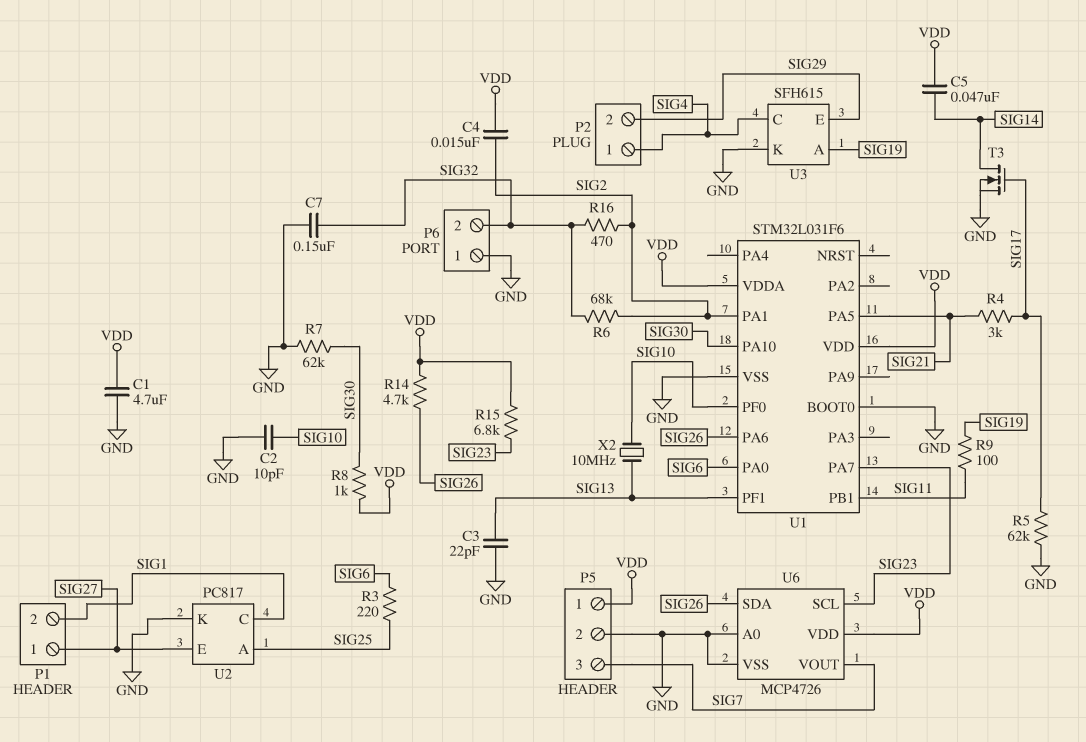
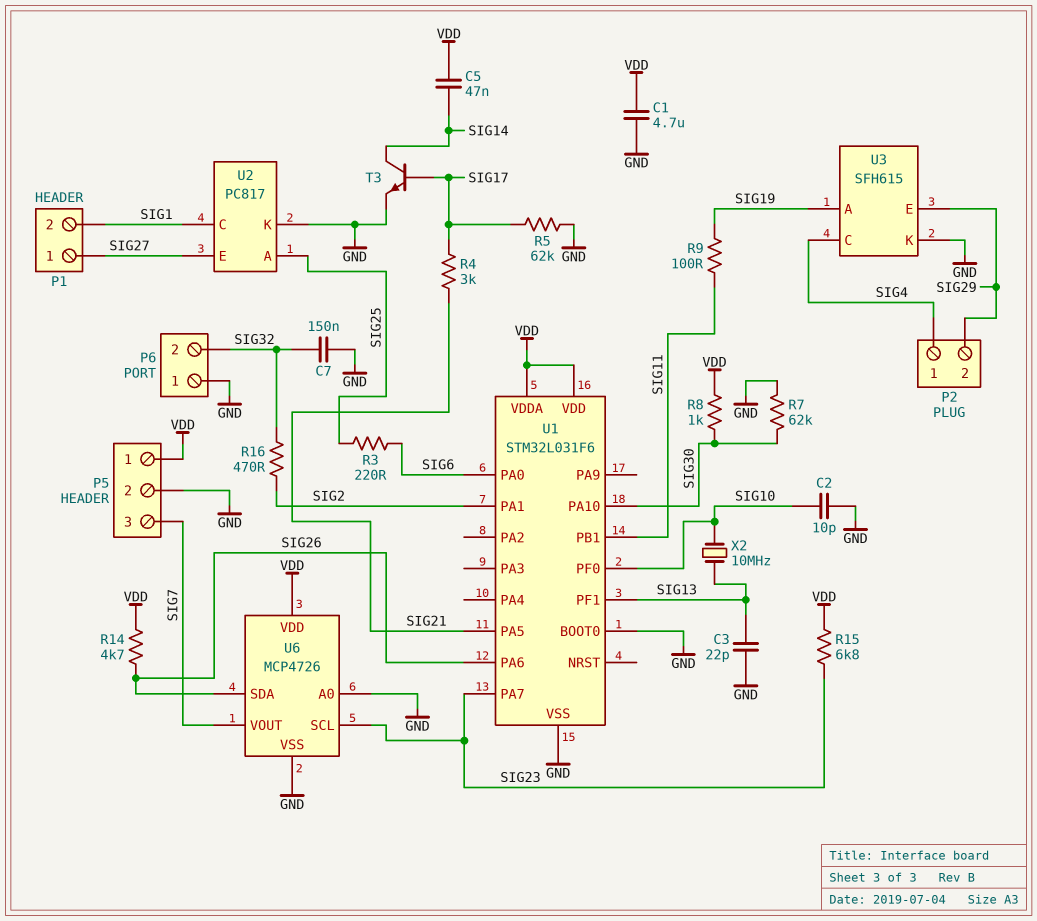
C4: 15nF (SIG2, VDD) -> none
R6: 68k (SIG2, SIG32) -> none
T3: NMOS (G SIG17, D SIG14, S GND) -> NPN (B SIG17, C SIG14, E GND)

